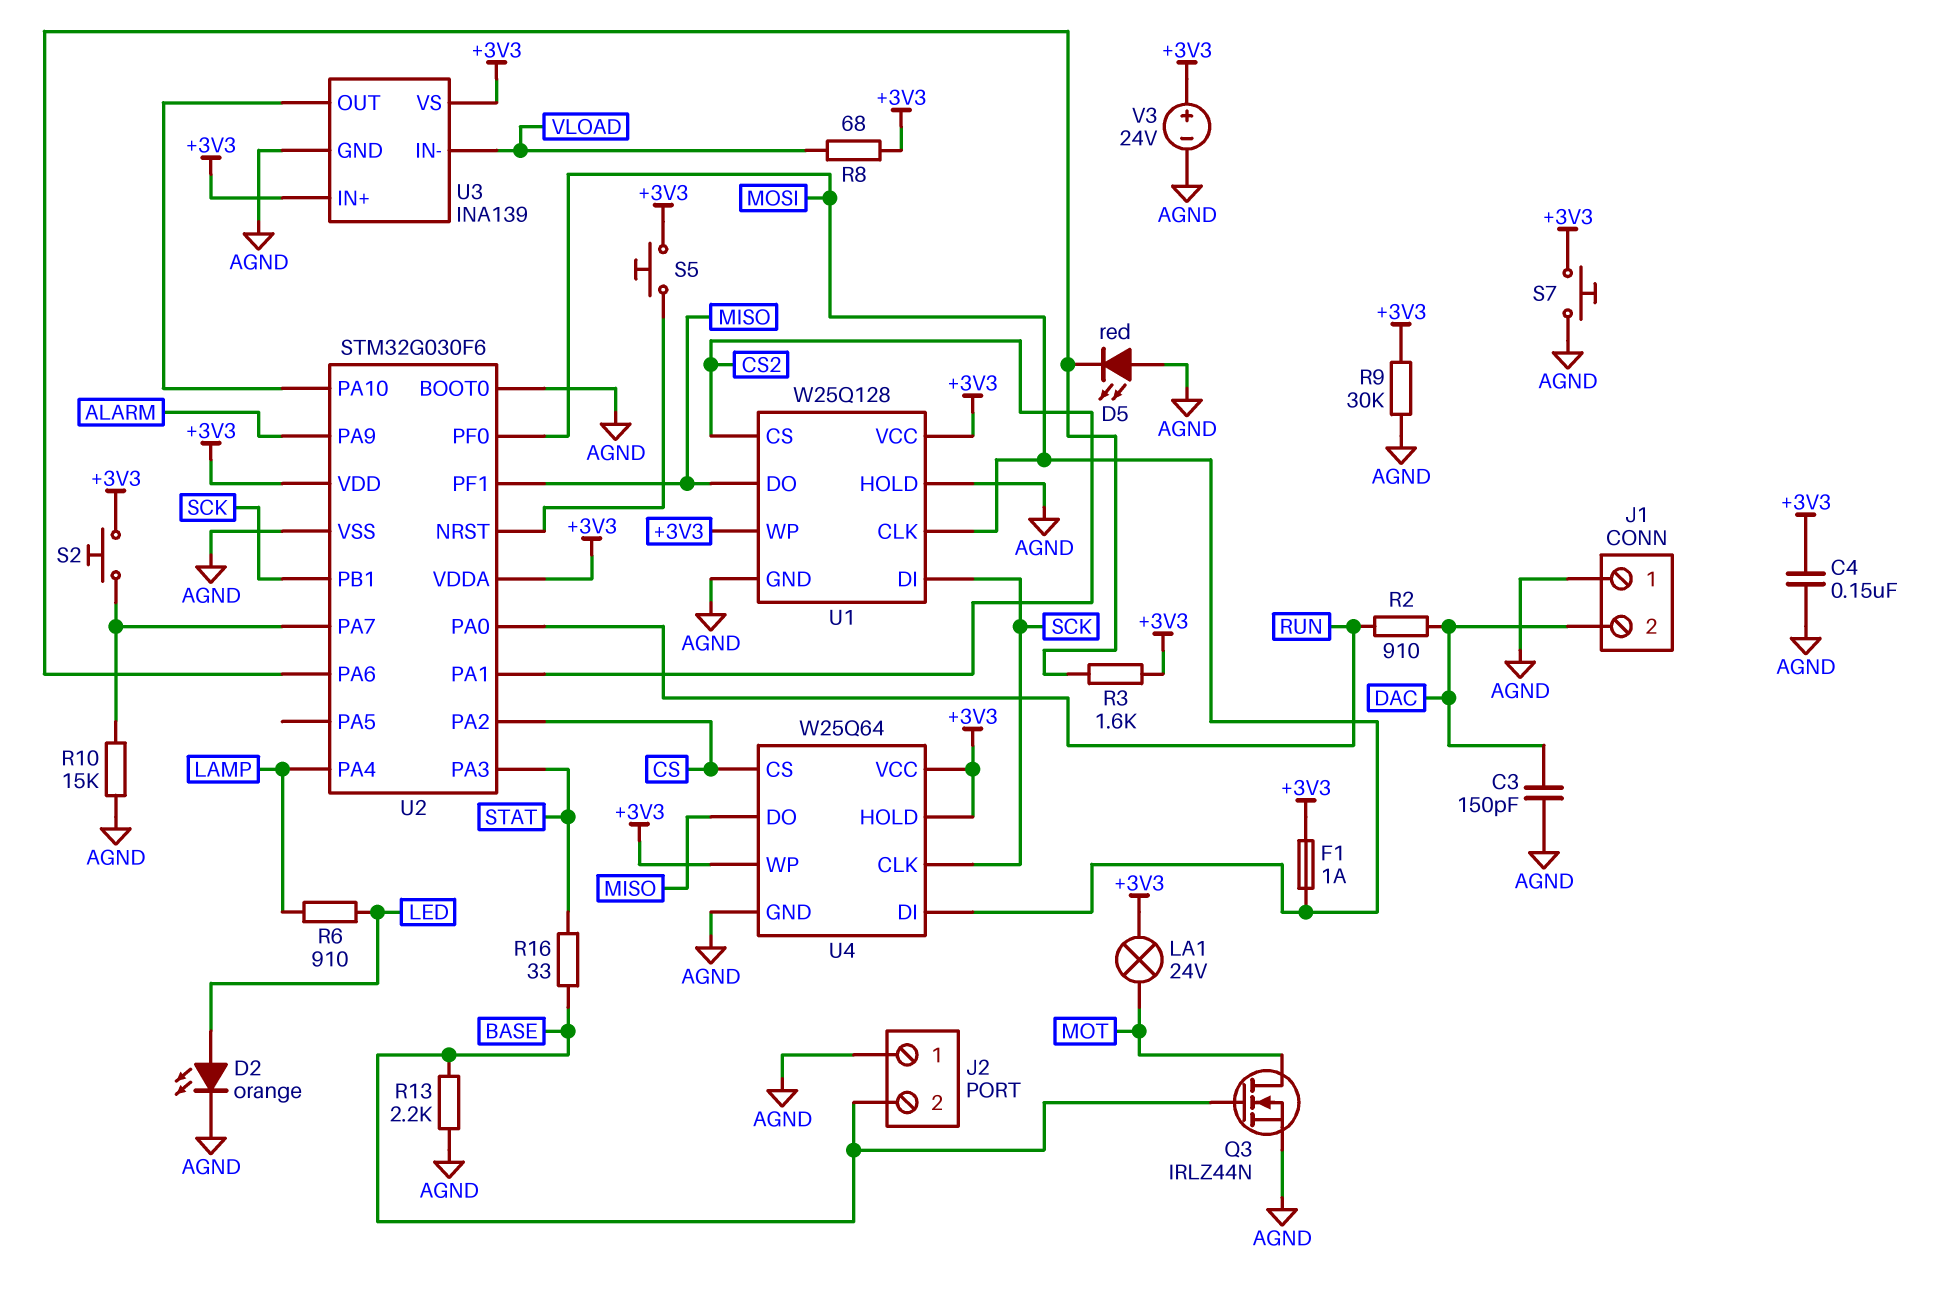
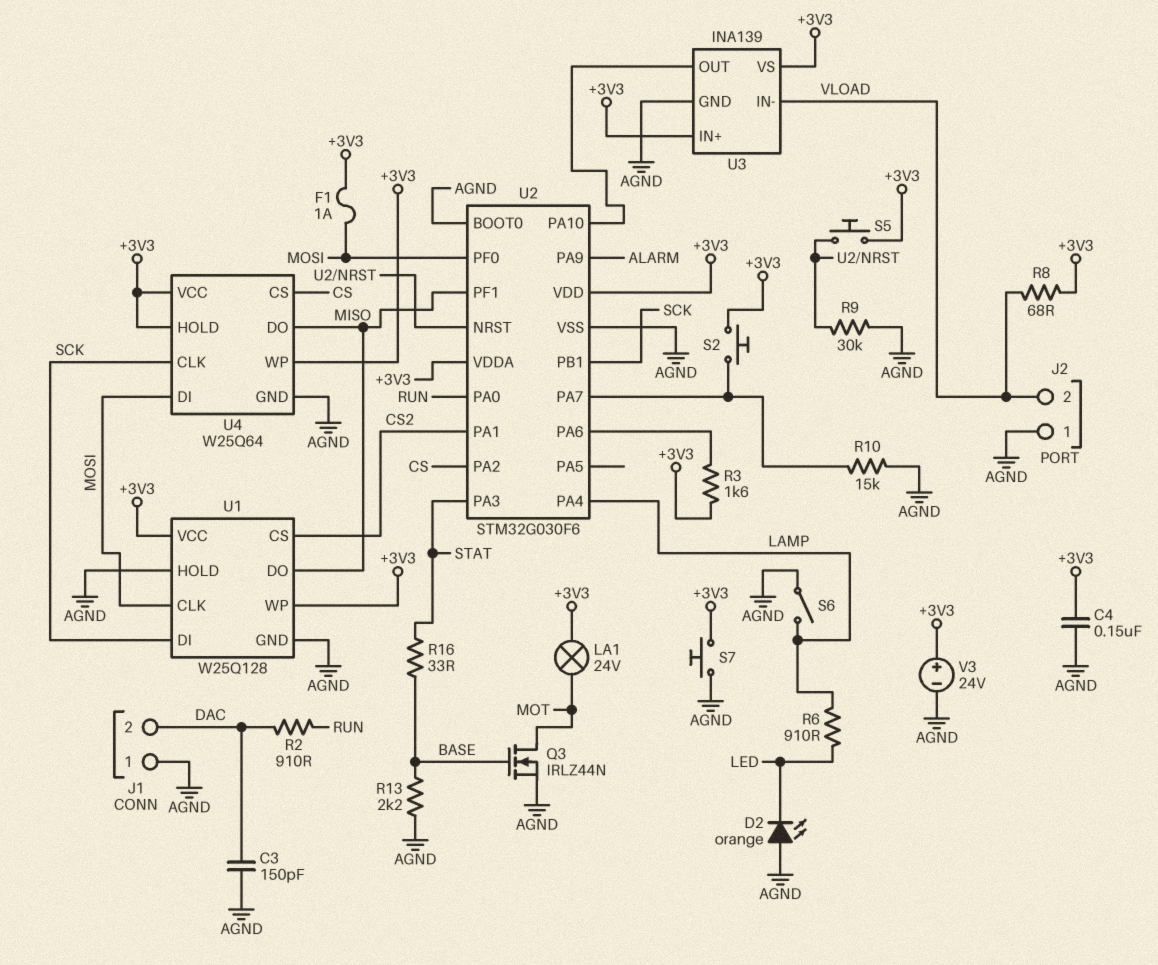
D2: LED orange (A LED, K AGND) -> LED orange (A AGND, K LED)
D5: LED red (A AGND, K U2/PA6) -> none
J2 pin 2: BASE -> VLOAD
R9: 30k (+3V3, AGND) -> 30k (AGND, U2/NRST)
S6: none -> switch (AGND, LAMP)

